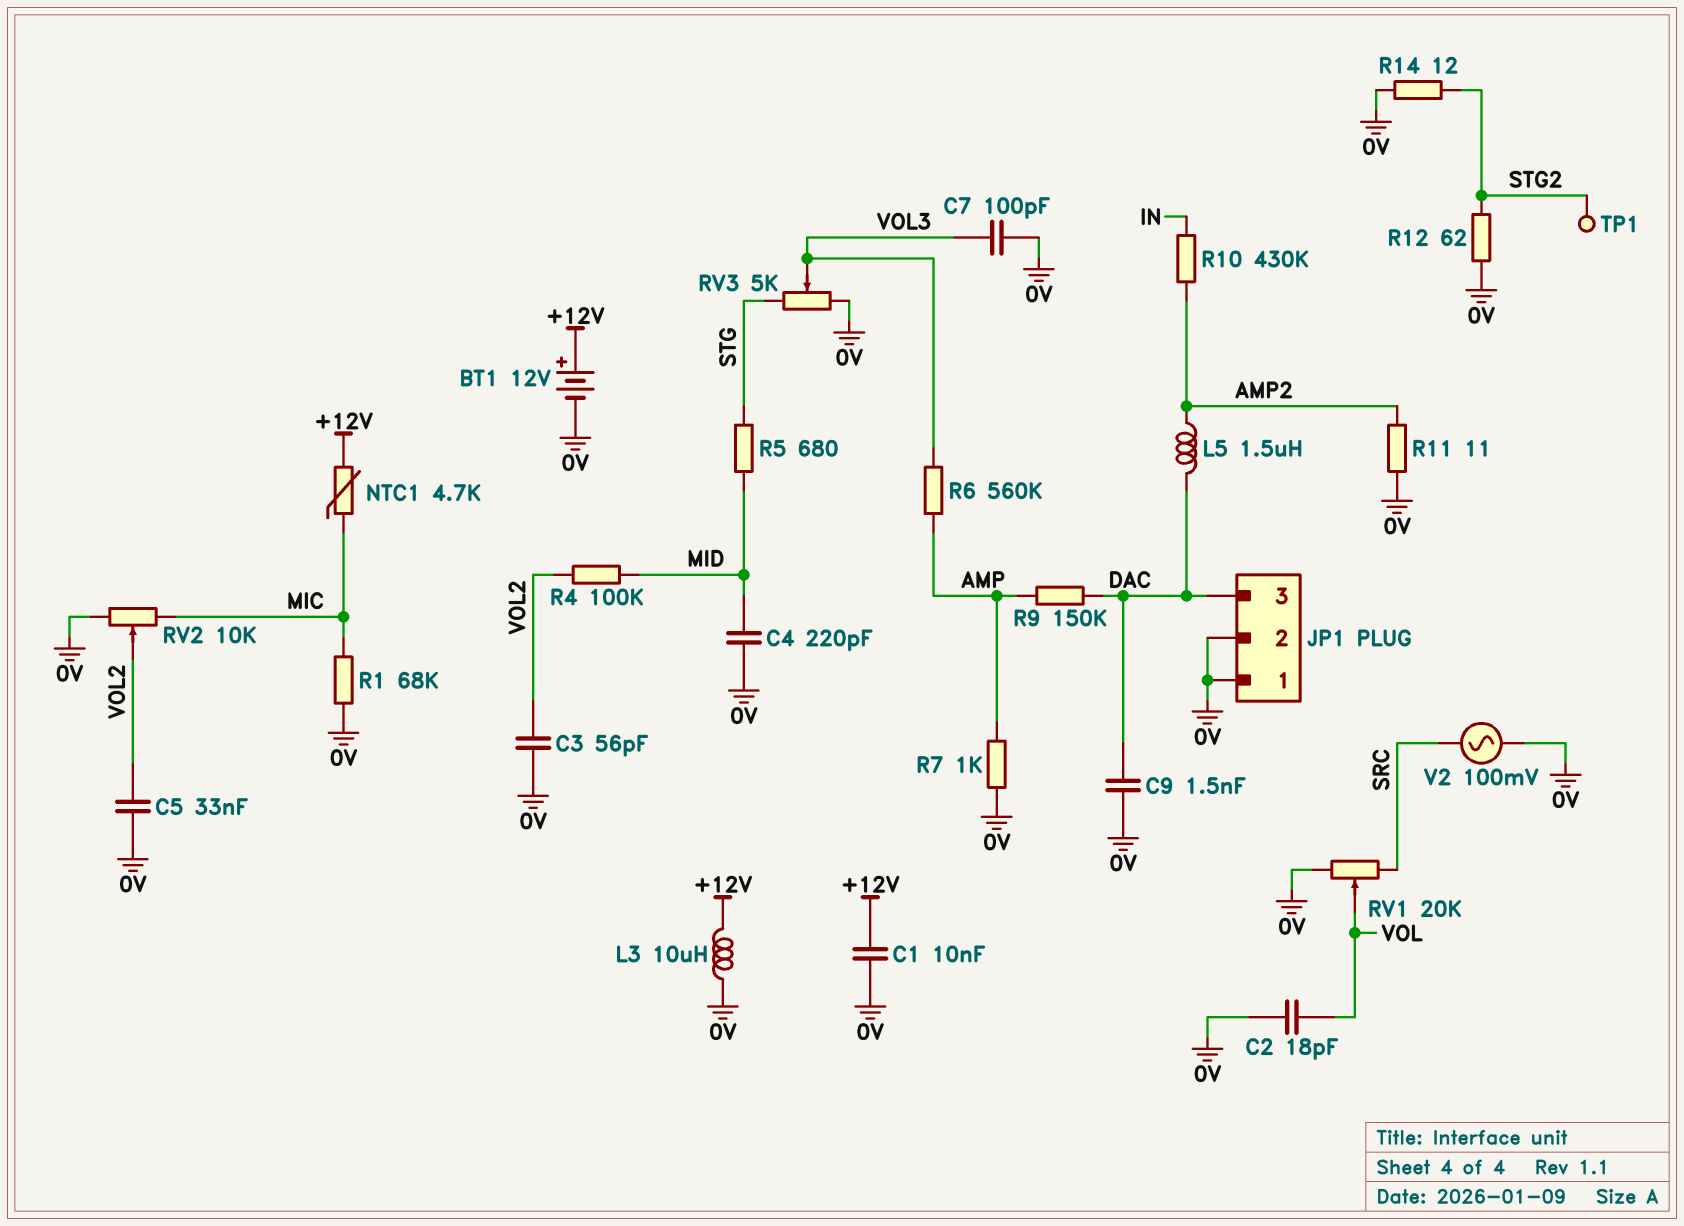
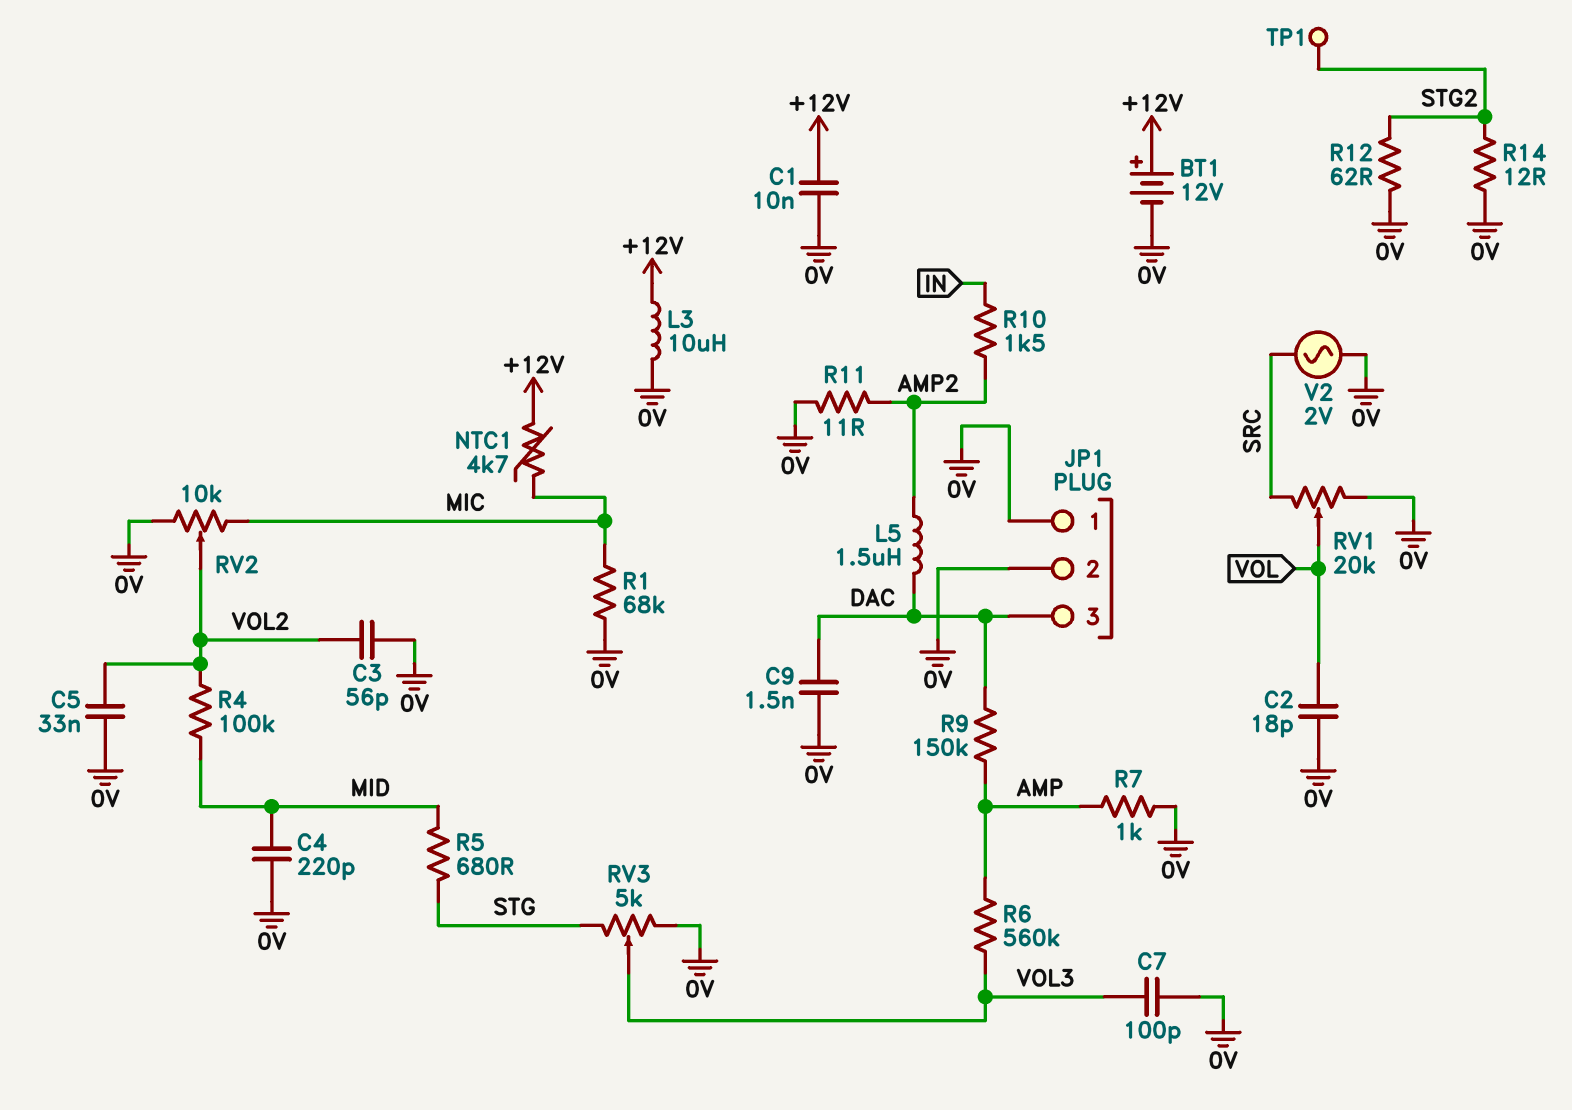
R10: 430k (AMP2, IN) -> 1.5k (AMP2, IN)
V2: AC 100mV (0V, SRC) -> AC 2V (0V, SRC)

